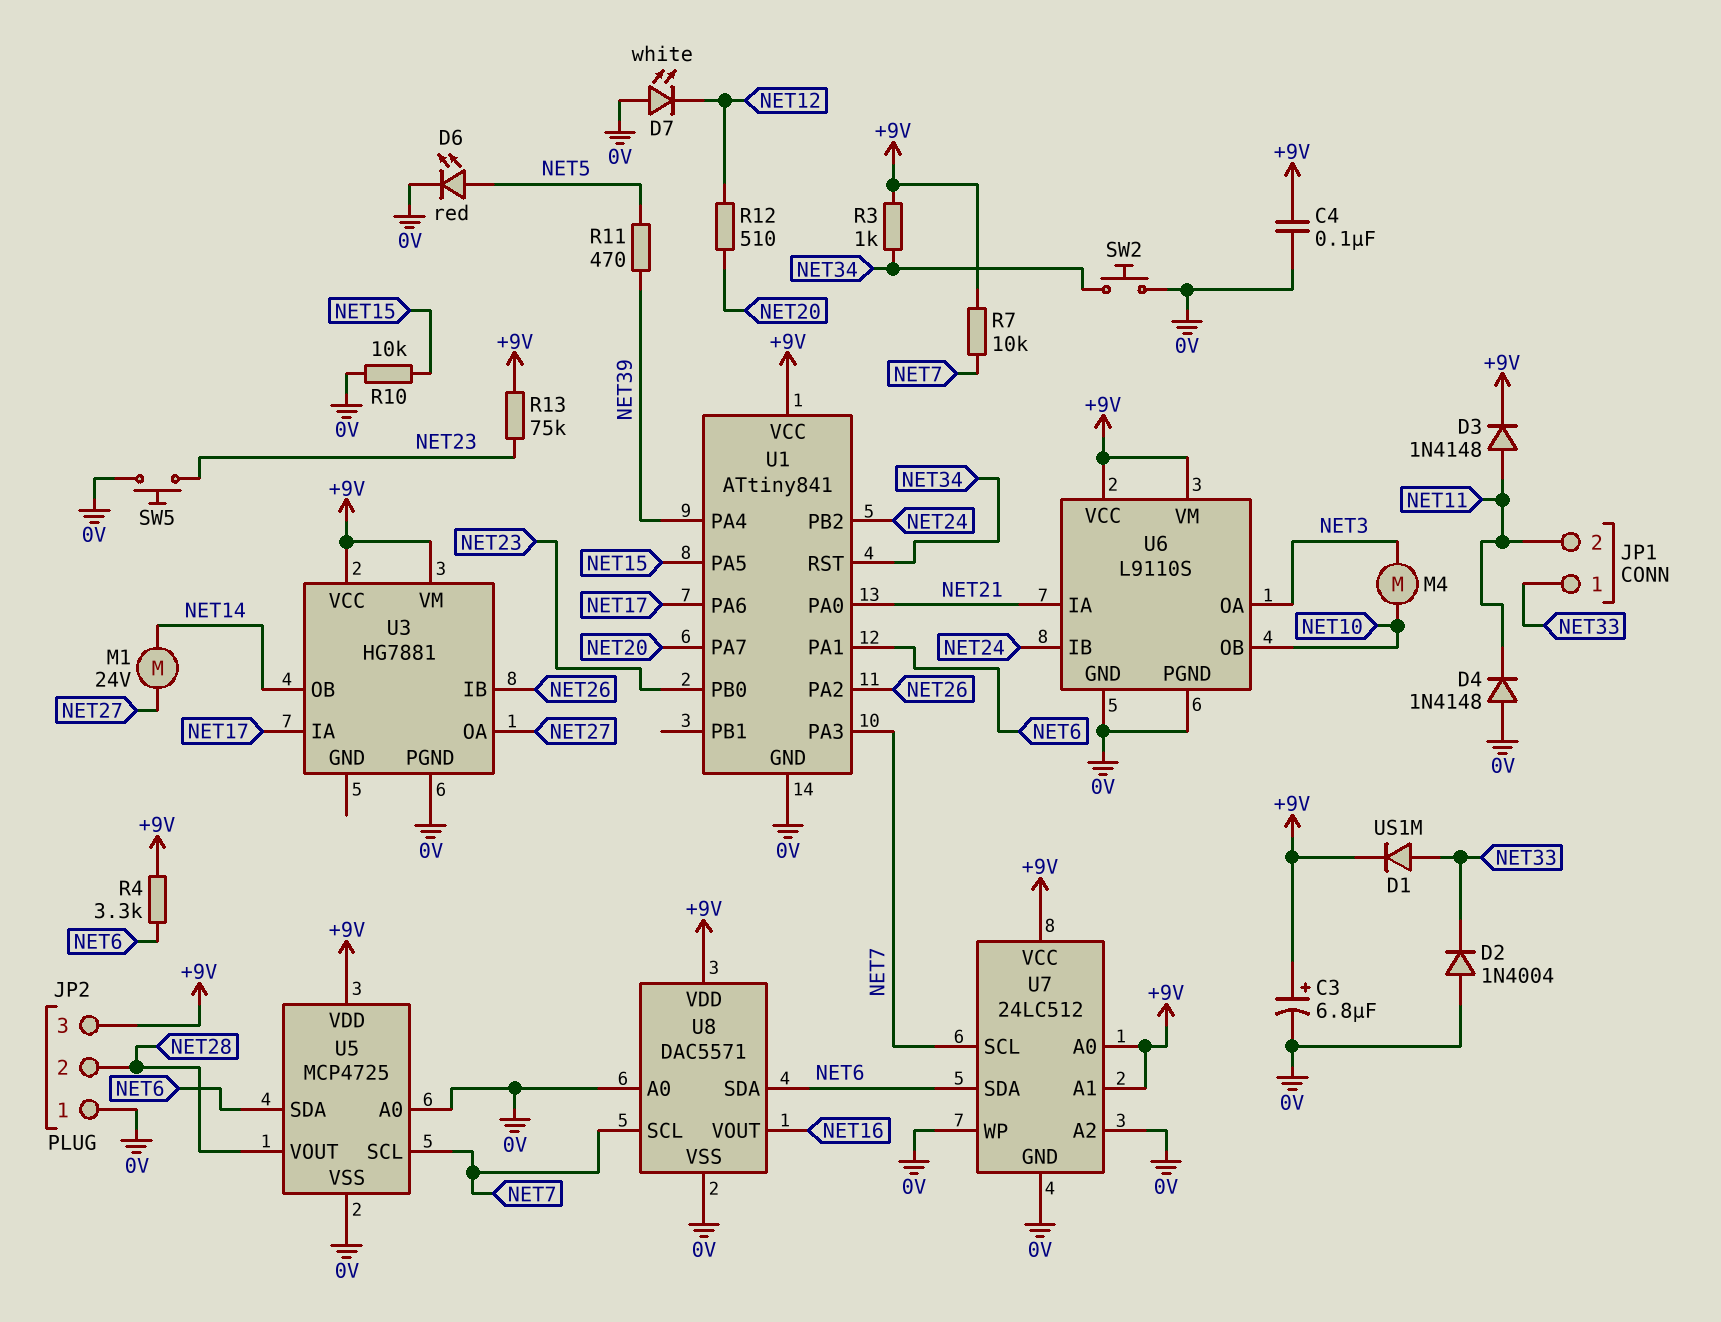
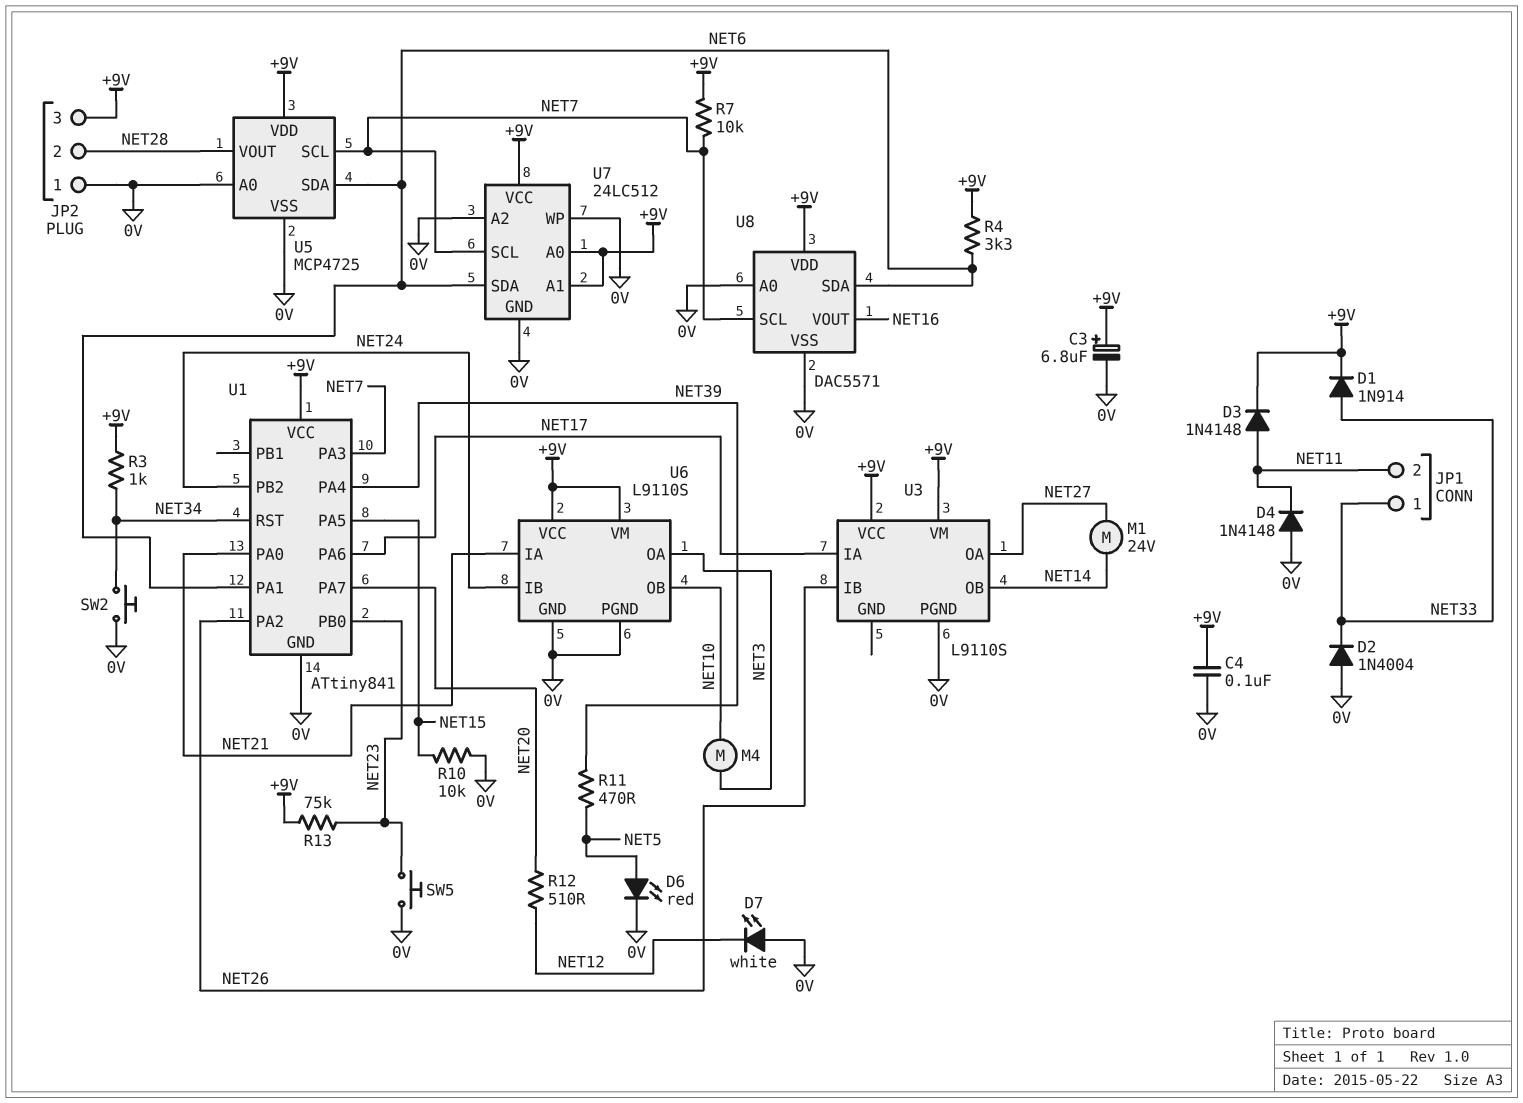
D1: diode US1M (A NET33, K +9V) -> diode 1N914 (A NET33, K +9V)
U3: HG7881 -> L9110S

